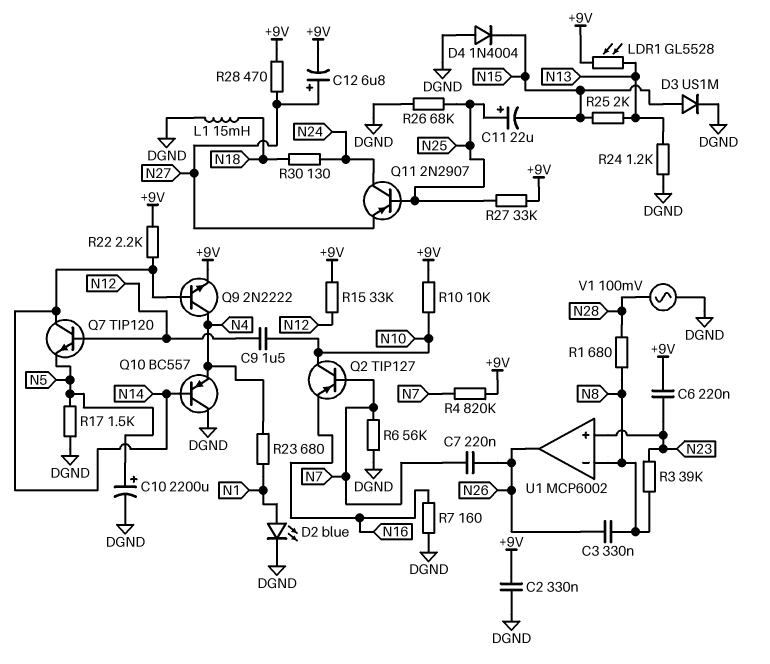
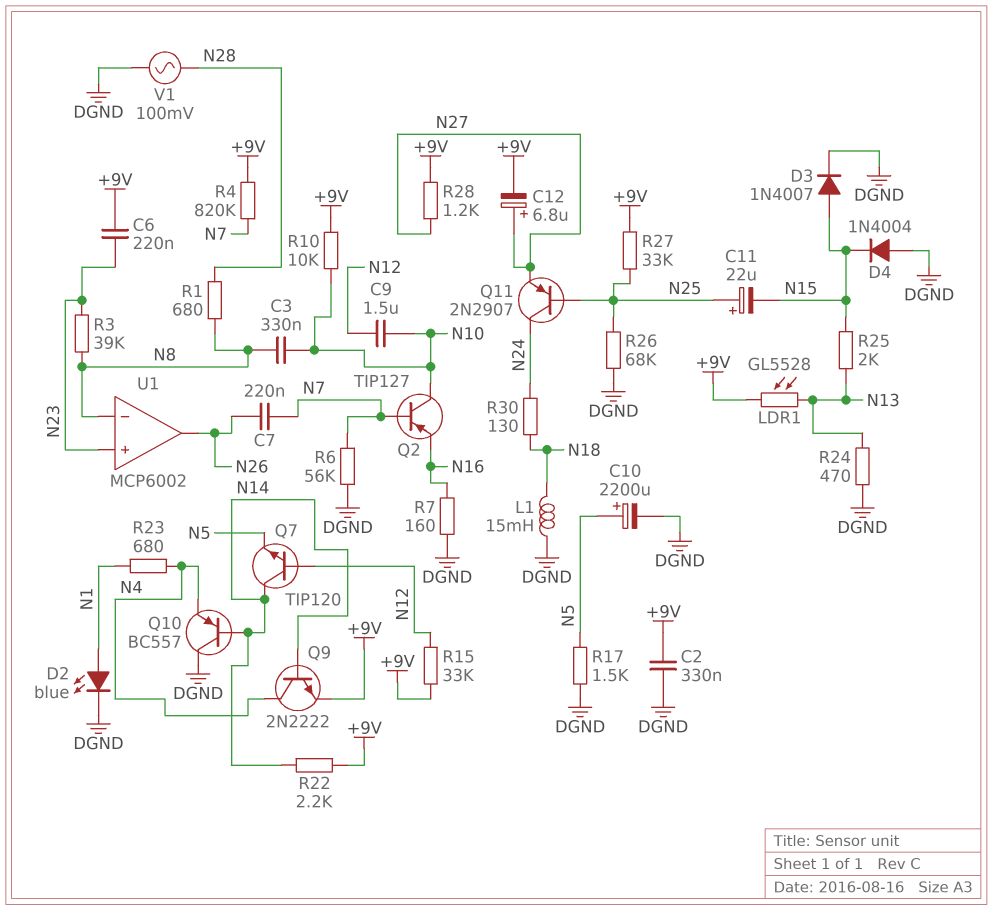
C3: 330nF (N8, N26) -> 330nF (N8, N10)
D3: diode US1M (A N15, K DGND) -> diode 1N4007 (A N15, K DGND)
R24: 1.2k (DGND, N13) -> 470 (DGND, N13)
R28: 470 (+9V, N27) -> 1.2k (+9V, N27)

